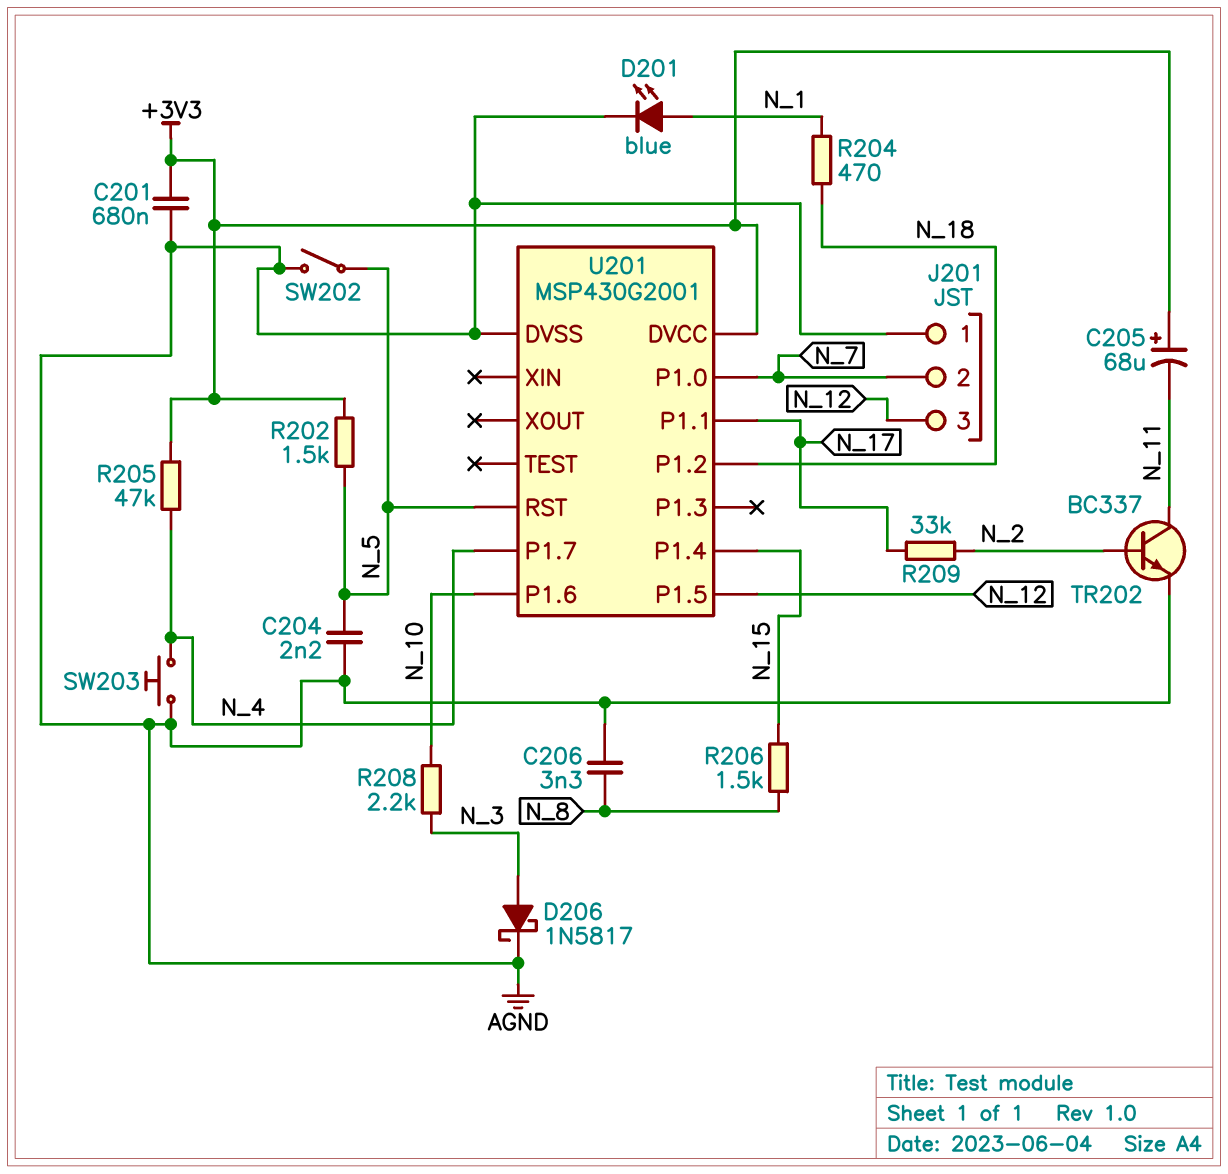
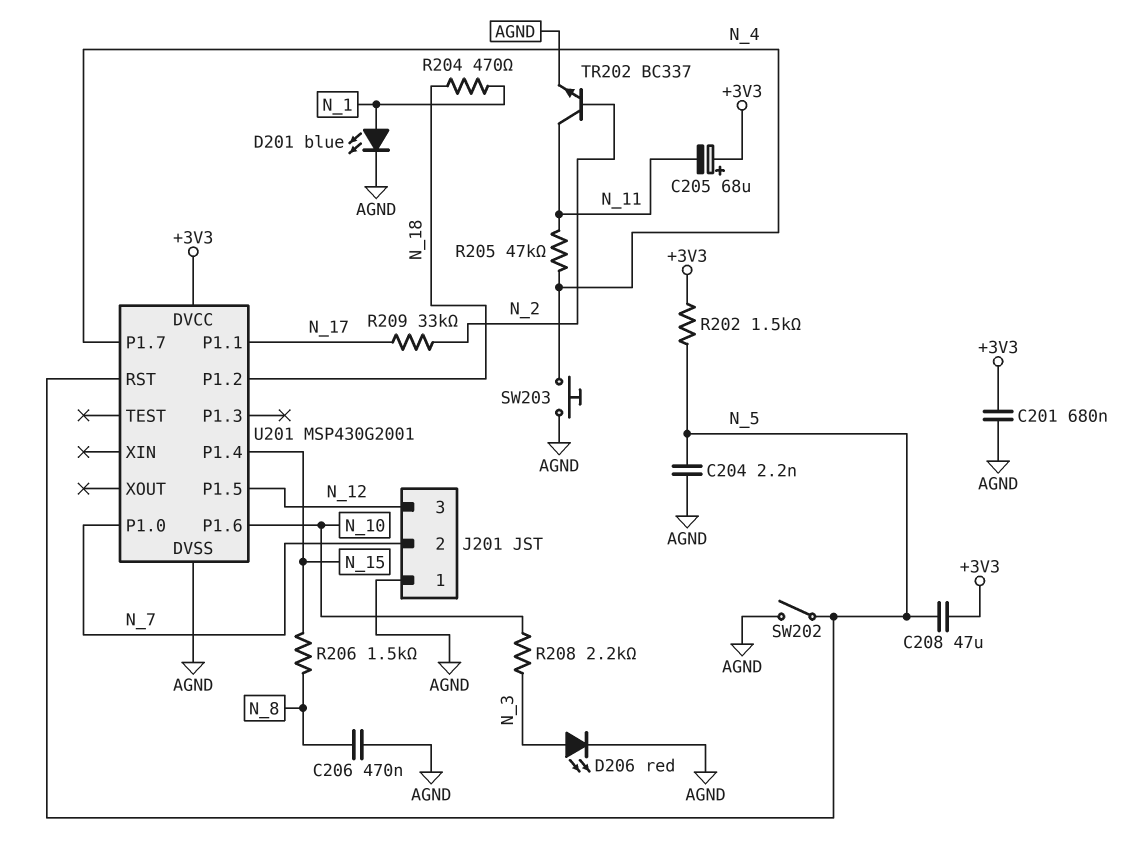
C206: 3.3nF (AGND, N_8) -> 470nF (AGND, N_8)
C208: none -> 47uF (+3V3, N_5)
D206: schottky 1N5817 (A N_3, K AGND) -> LED red (A N_3, K AGND)
R205: 47k (+3V3, N_4) -> 47k (N_4, N_11)

